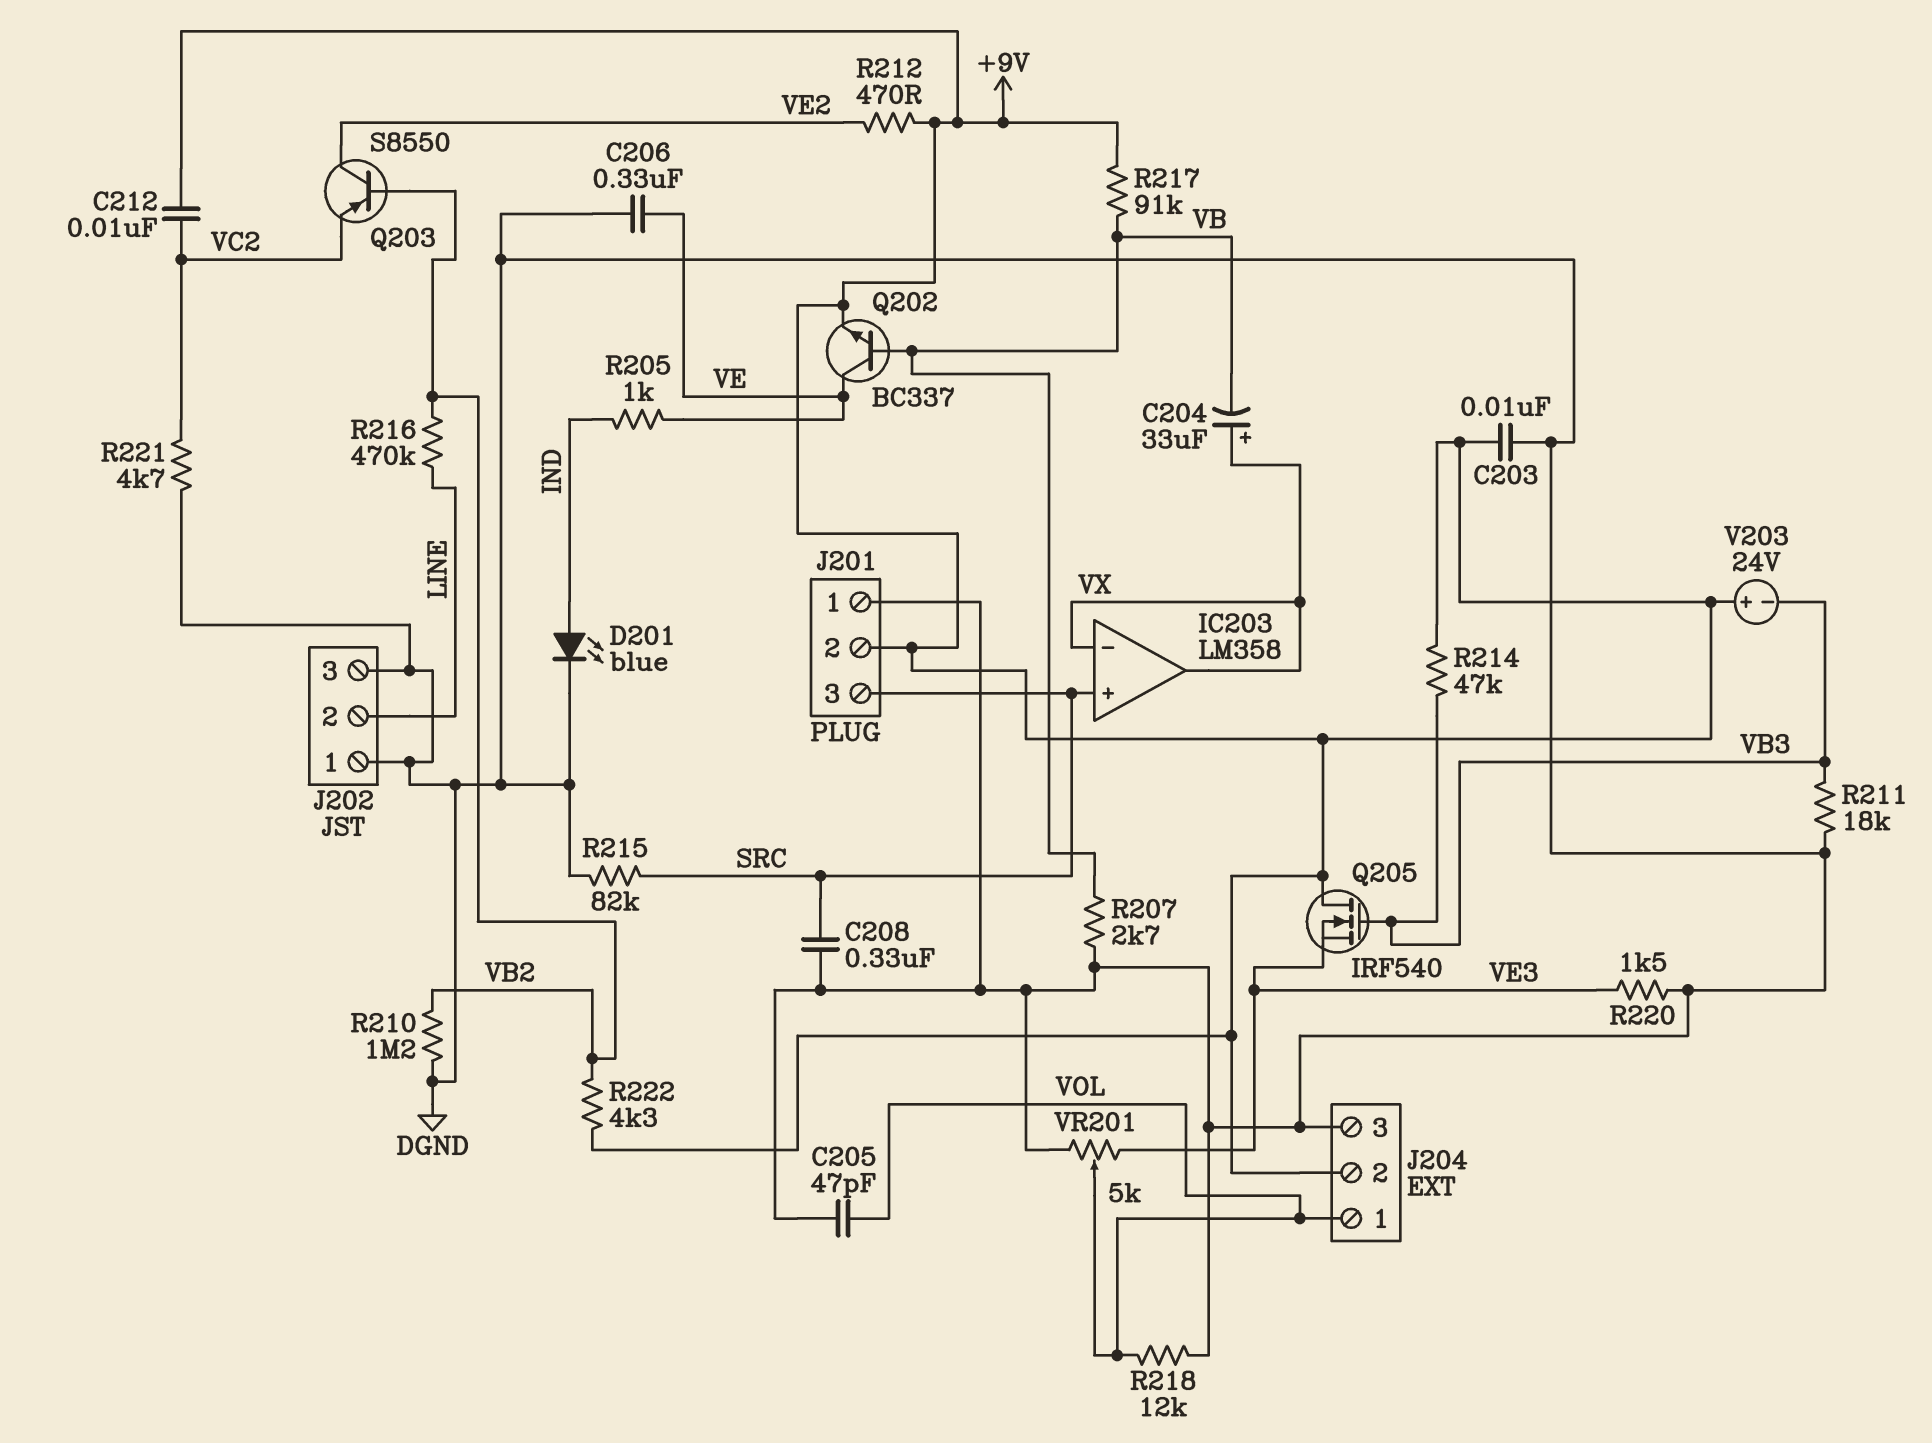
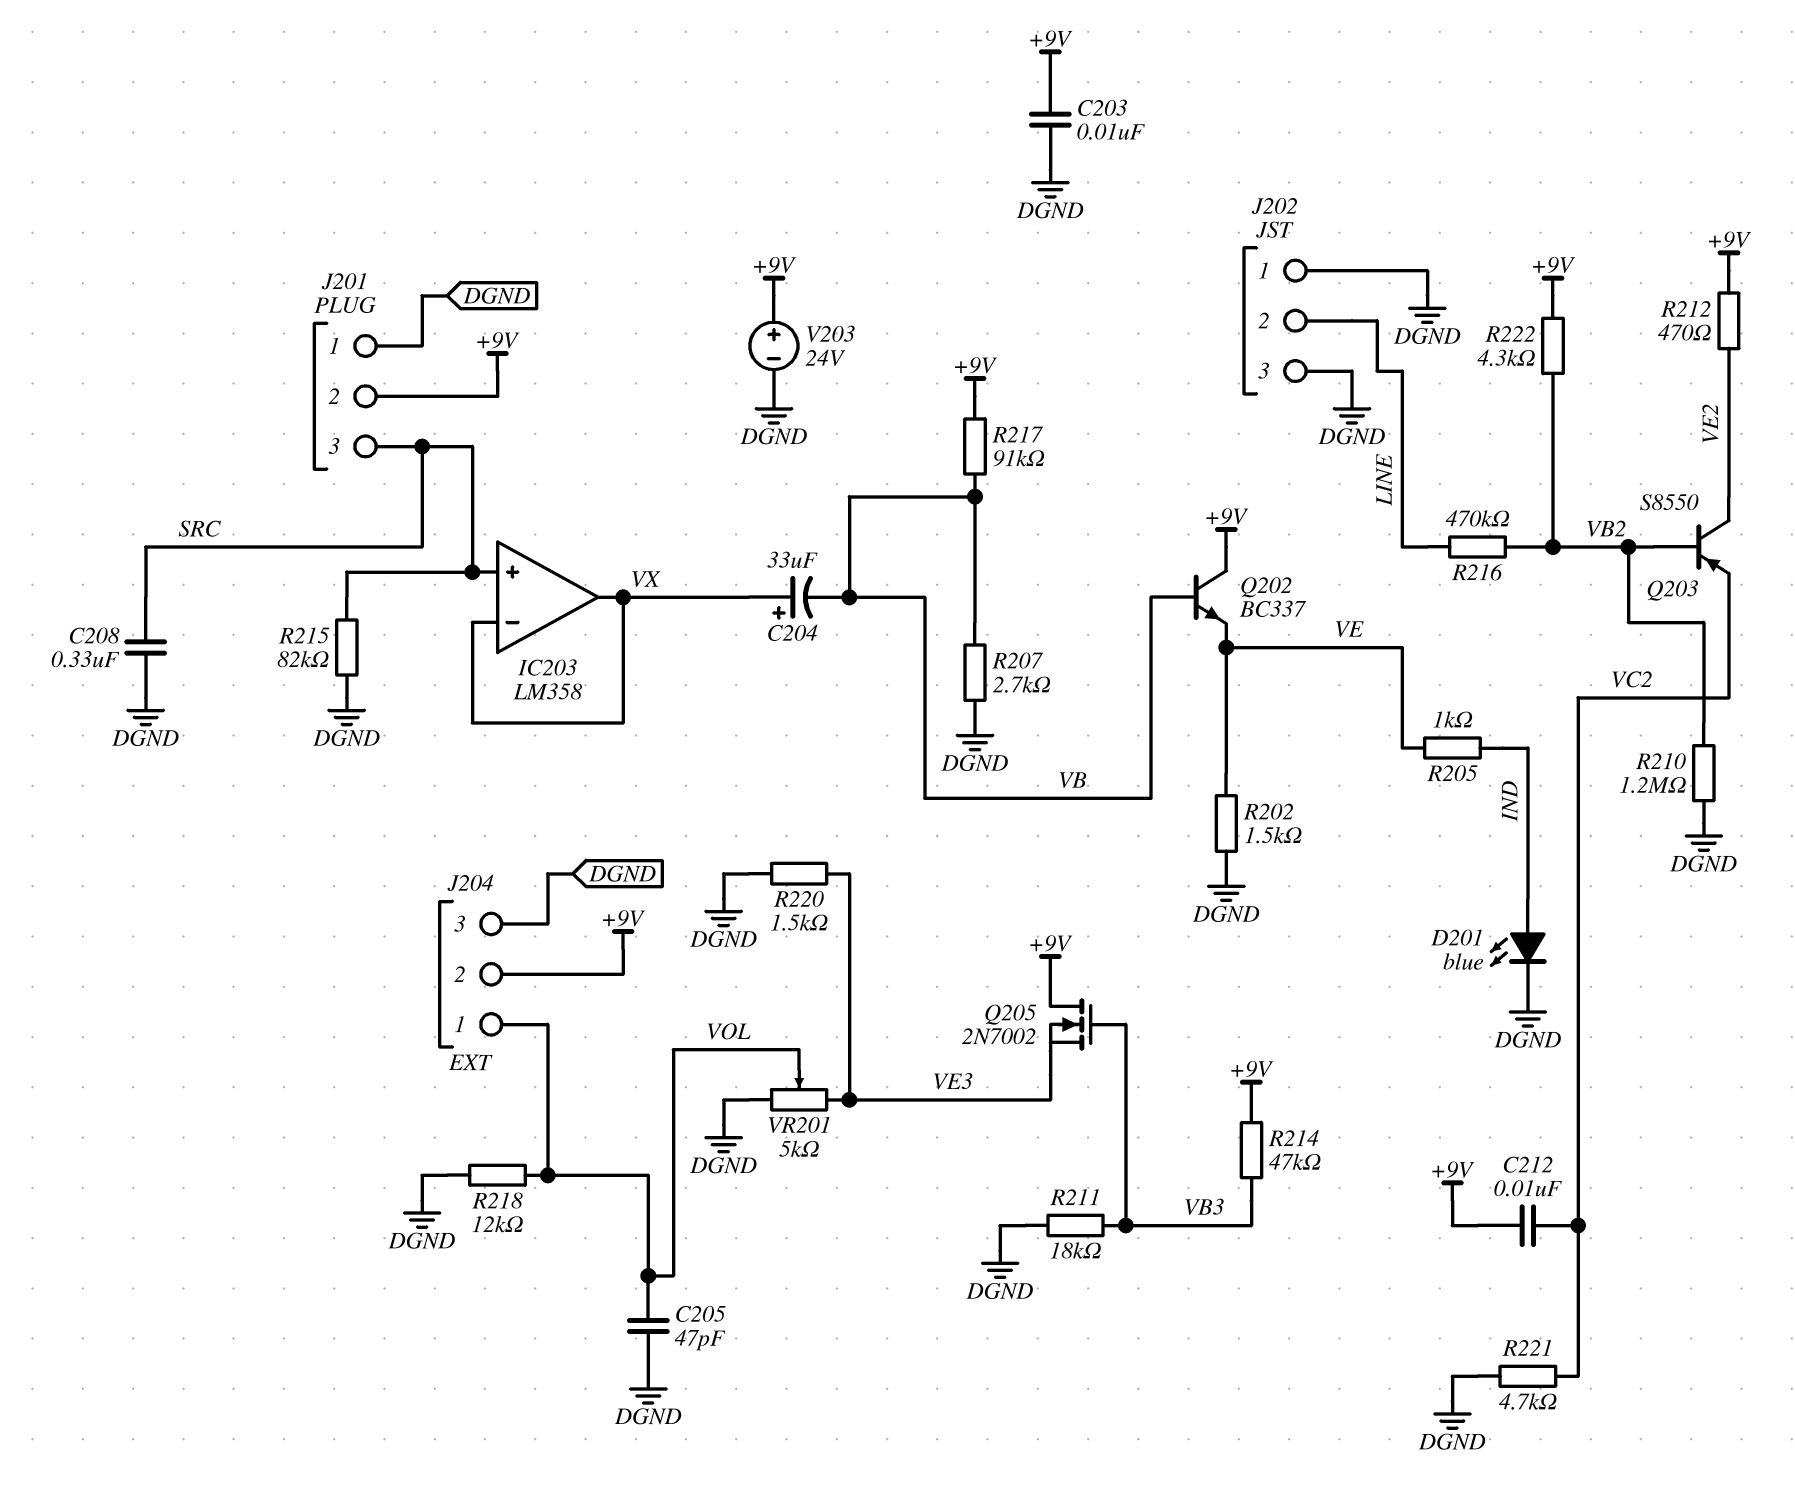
C206: 330nF (DGND, VE) -> none
Q202: NPN BC337 (B VB, C VE, E +9V) -> NPN BC337 (B VB, C +9V, E VE)
Q205: NMOS IRF540 (G VB3, D +9V, S VE3) -> NMOS 2N7002 (G VB3, D +9V, S VE3)
R202: none -> 1.5k (DGND, VE)
V203: 24V (plus +9V, minus VB3) -> 24V (plus +9V, minus DGND)

